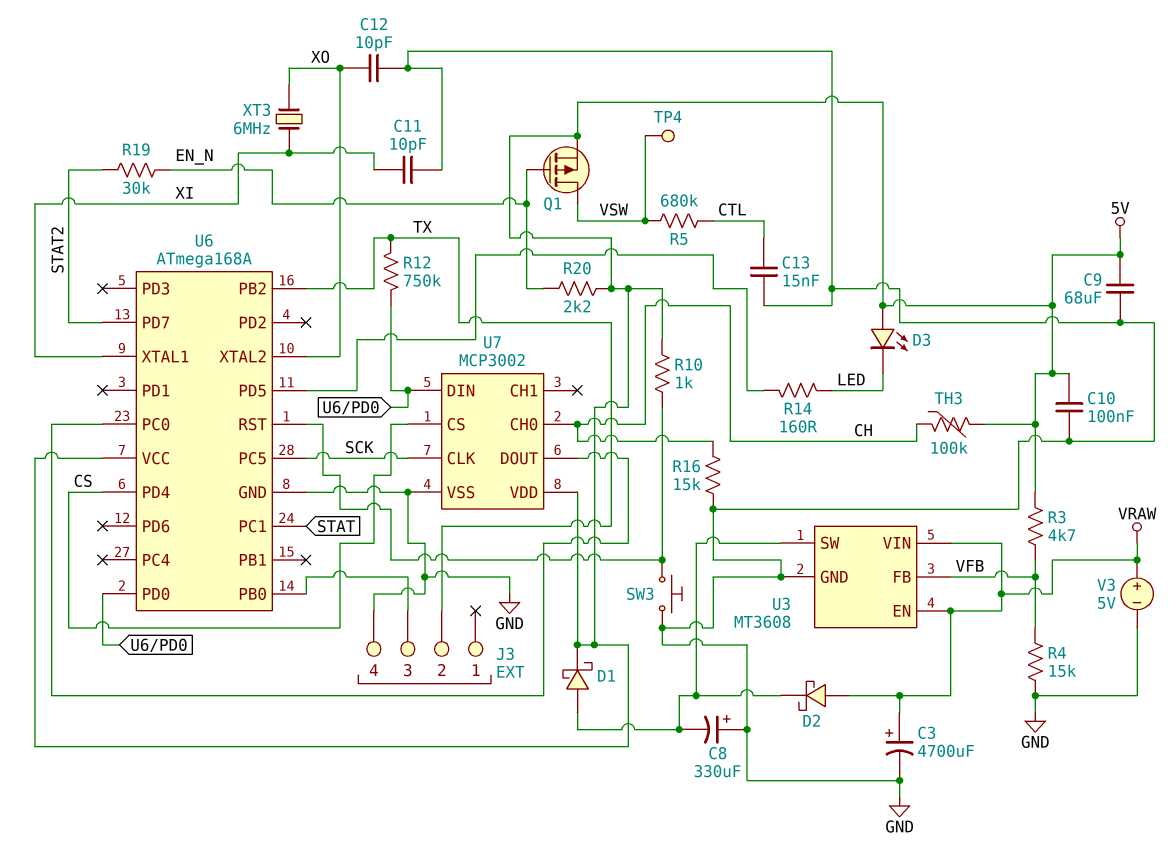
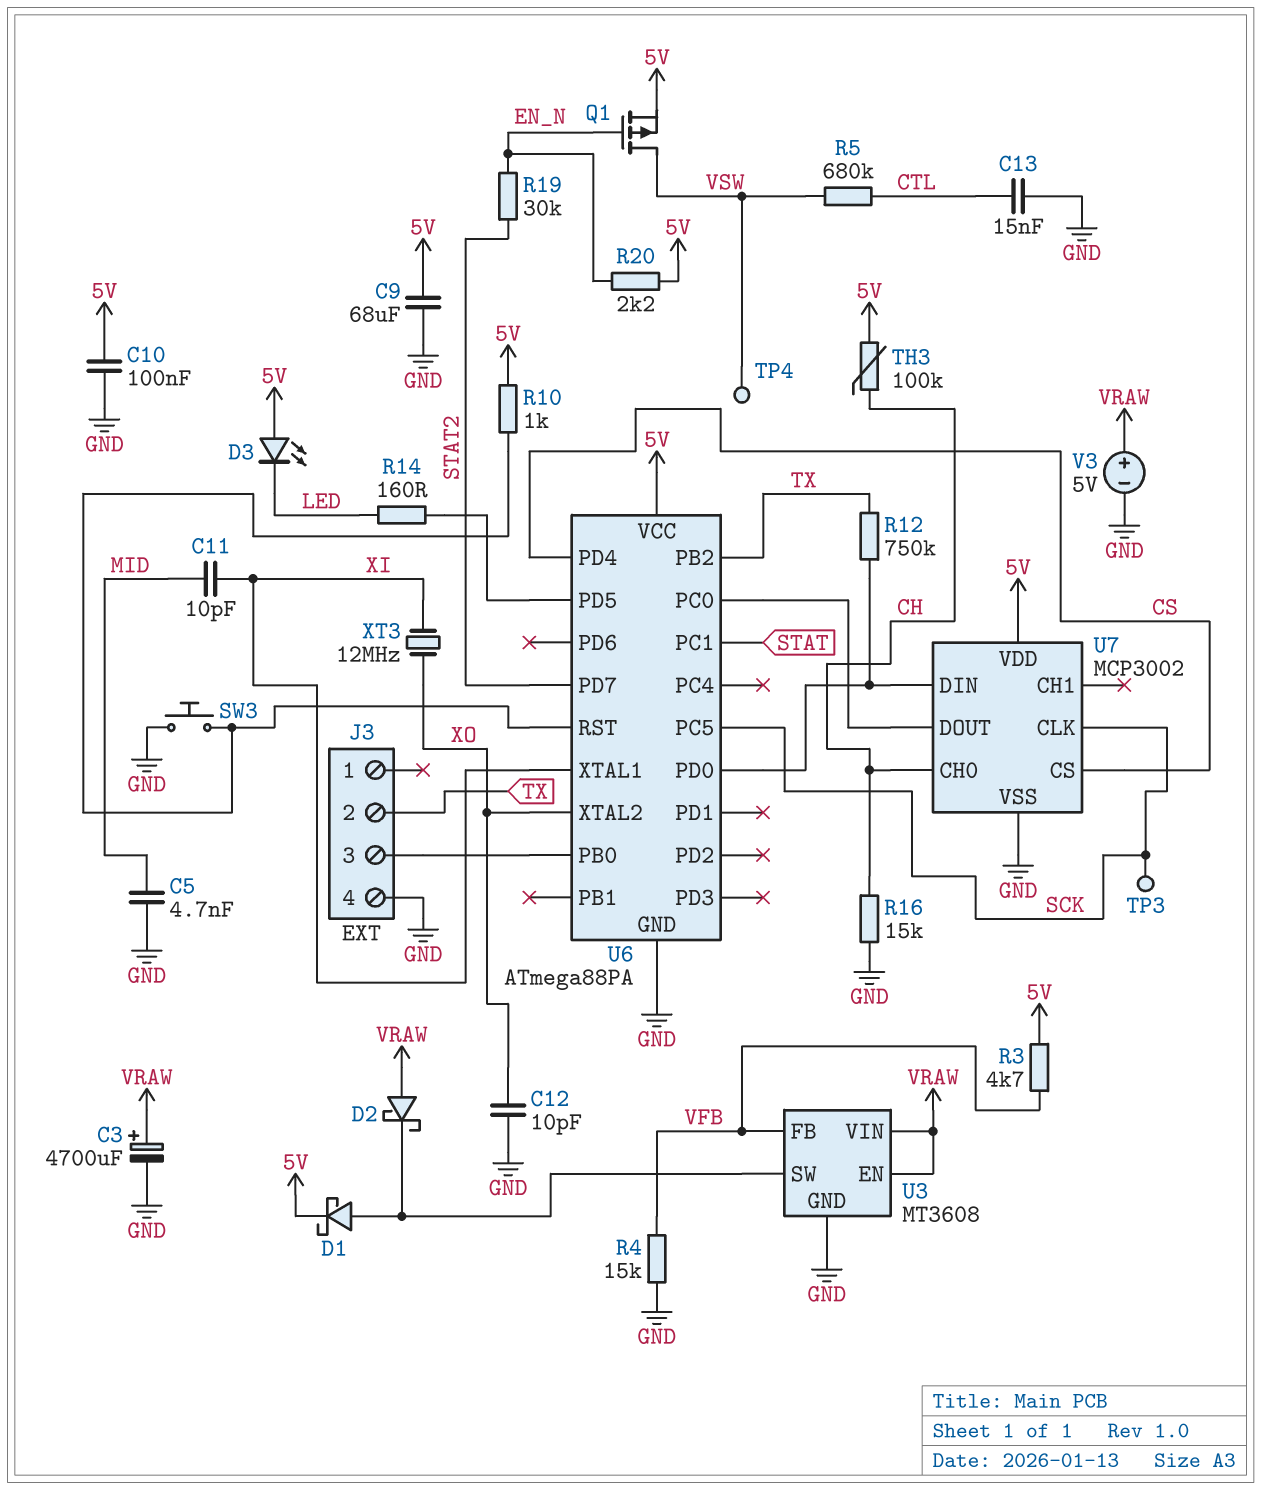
C5: none -> 4.7nF (GND, MID)
C8: 330uF (plus GND, minus U3/SW) -> none
C11: 10pF (GND, XI) -> 10pF (MID, XI)
TP3: none -> test point (SCK)
U6: ATmega168A -> ATmega88PA
XT3: 6MHz (XI, XO) -> 12MHz (XI, XO)

